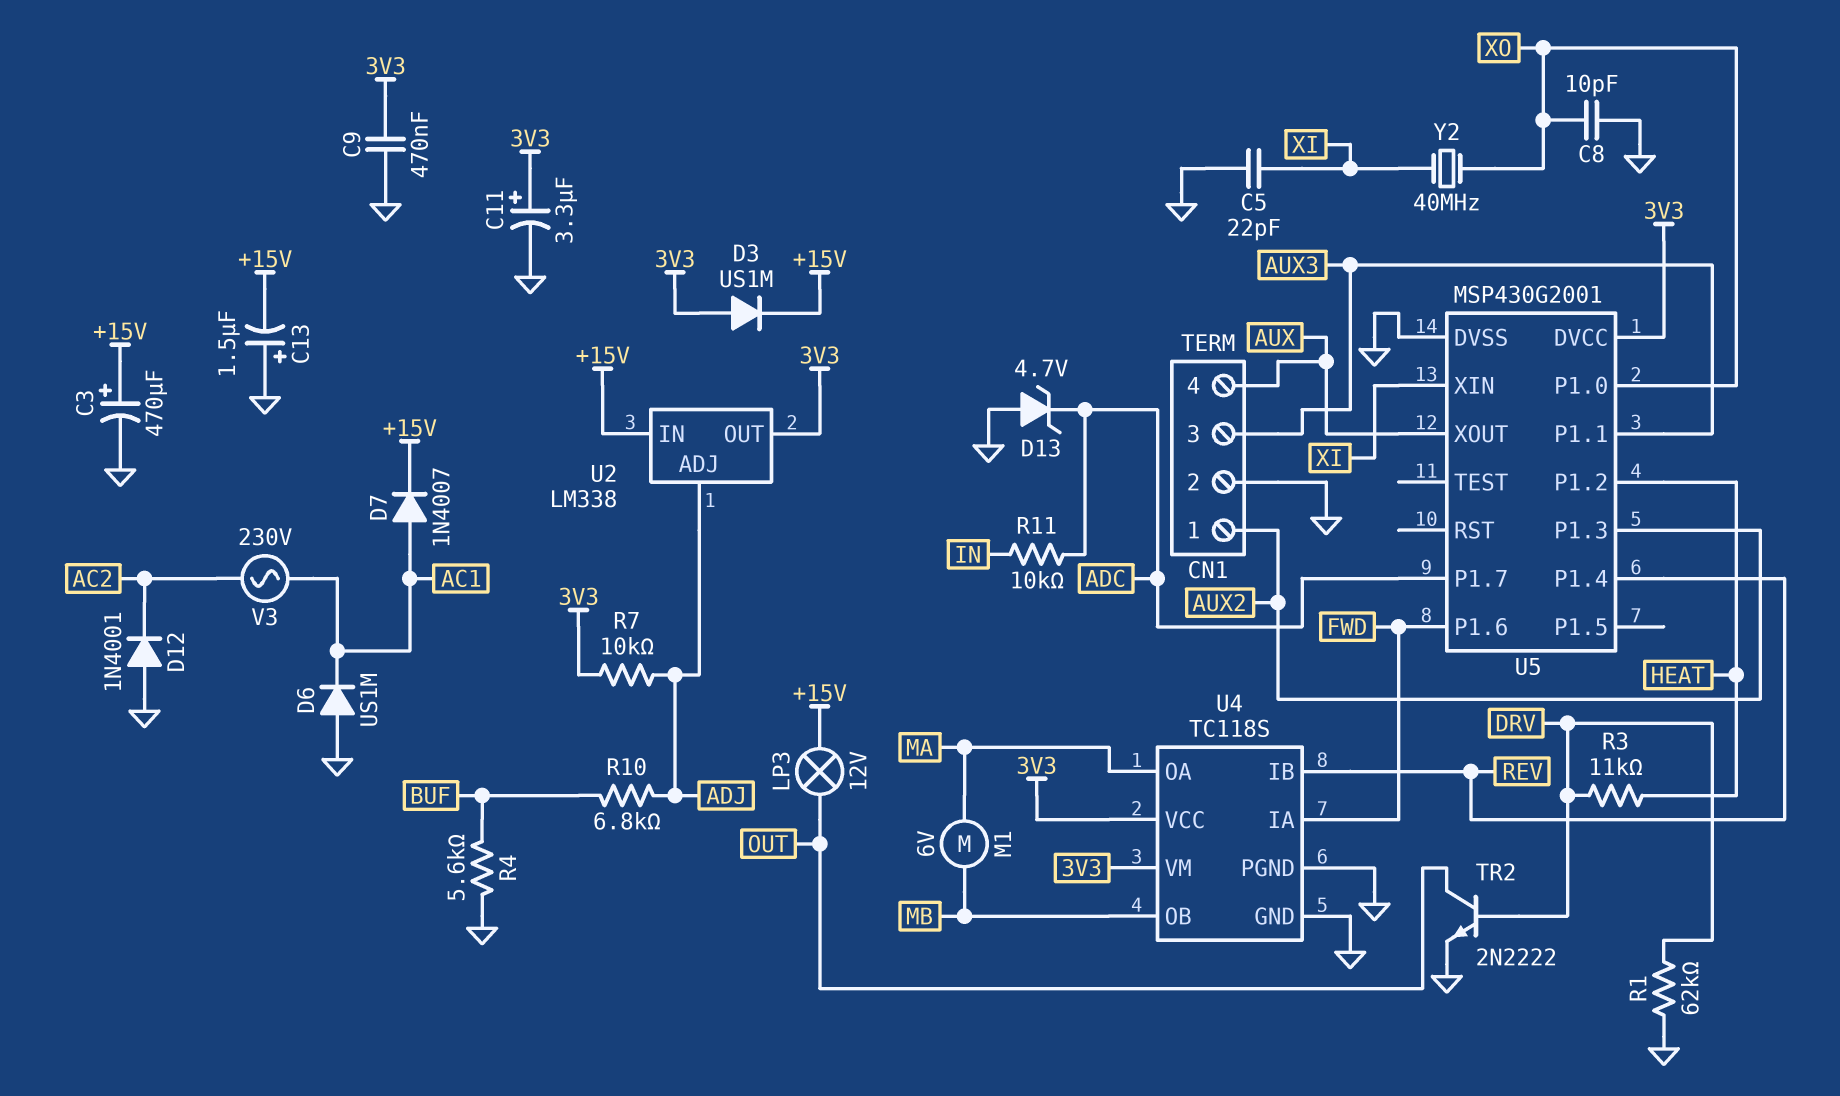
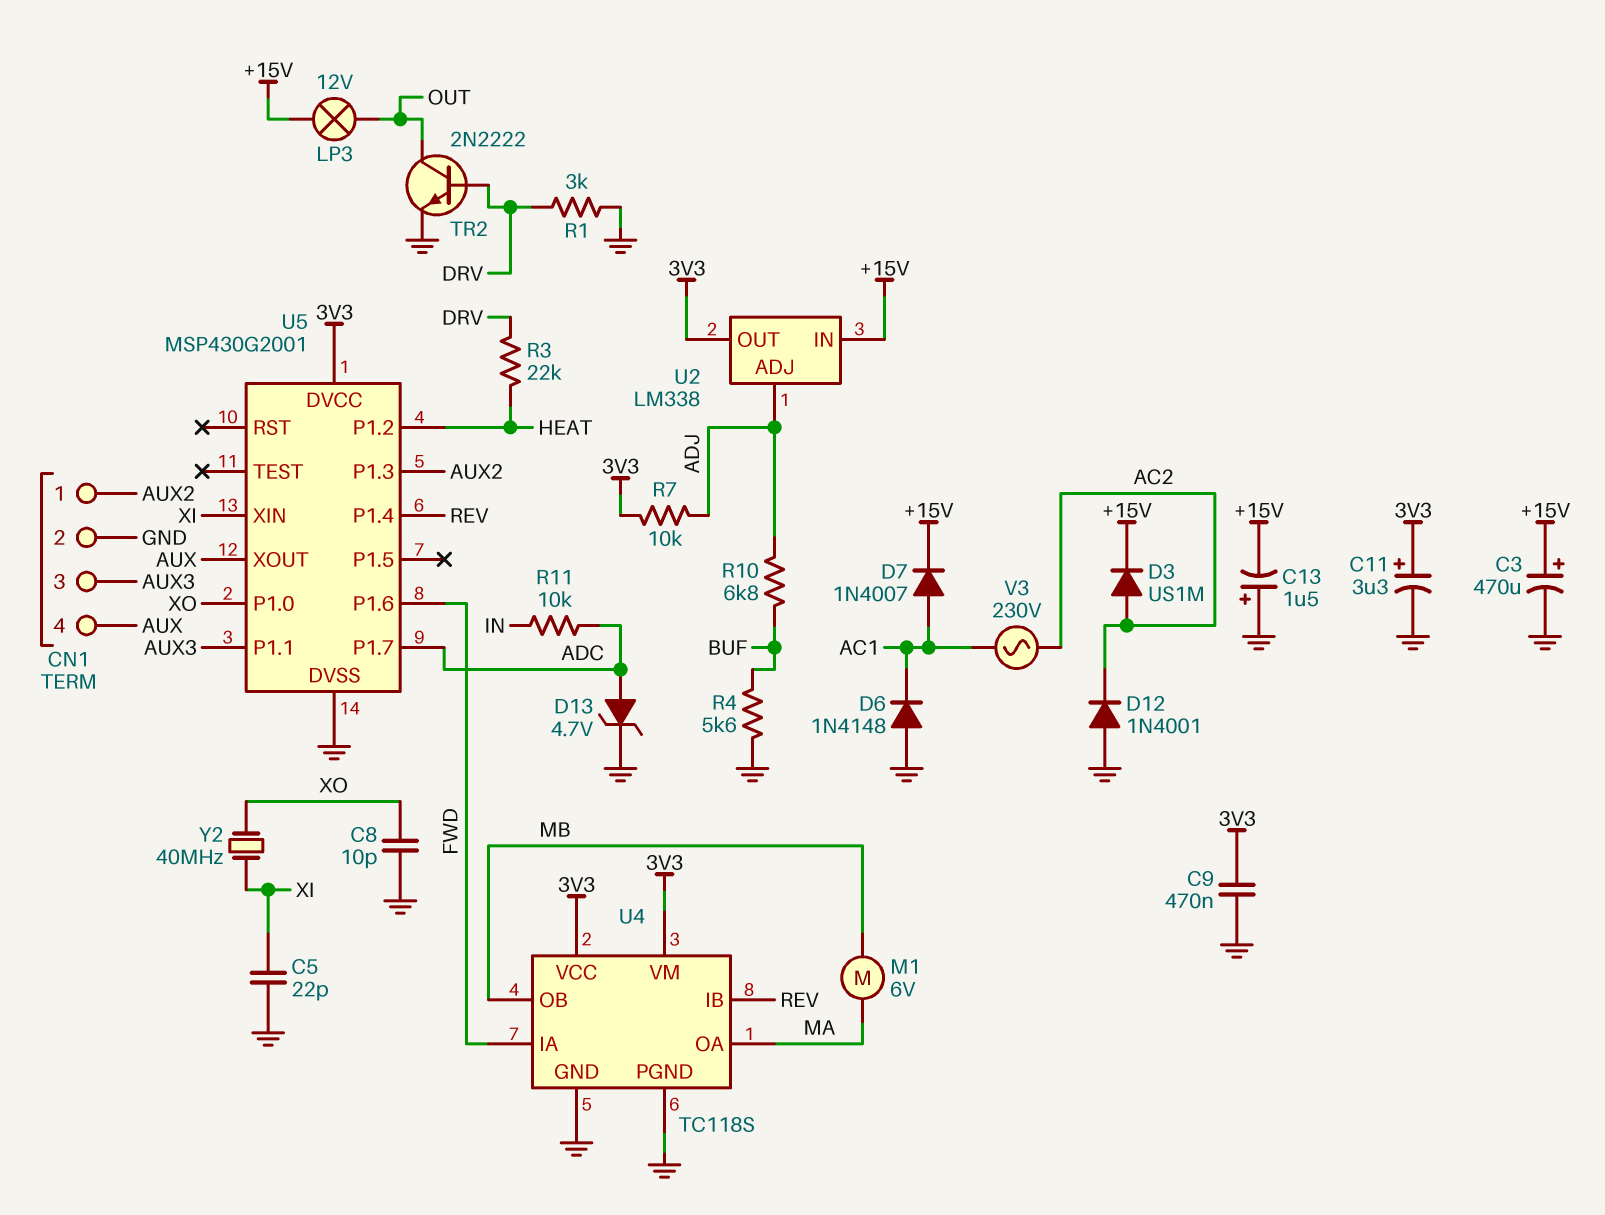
D3: diode US1M (A 3V3, K +15V) -> diode US1M (A AC2, K +15V)
D6: diode US1M (A GND, K AC1) -> diode 1N4148 (A GND, K AC1)
D13: zener 4.7V (A GND, K ADC) -> zener 4.7V (A ADC, K GND)
R1: 62k (DRV, GND) -> 3k (DRV, GND)
R3: 11k (DRV, HEAT) -> 22k (DRV, HEAT)

